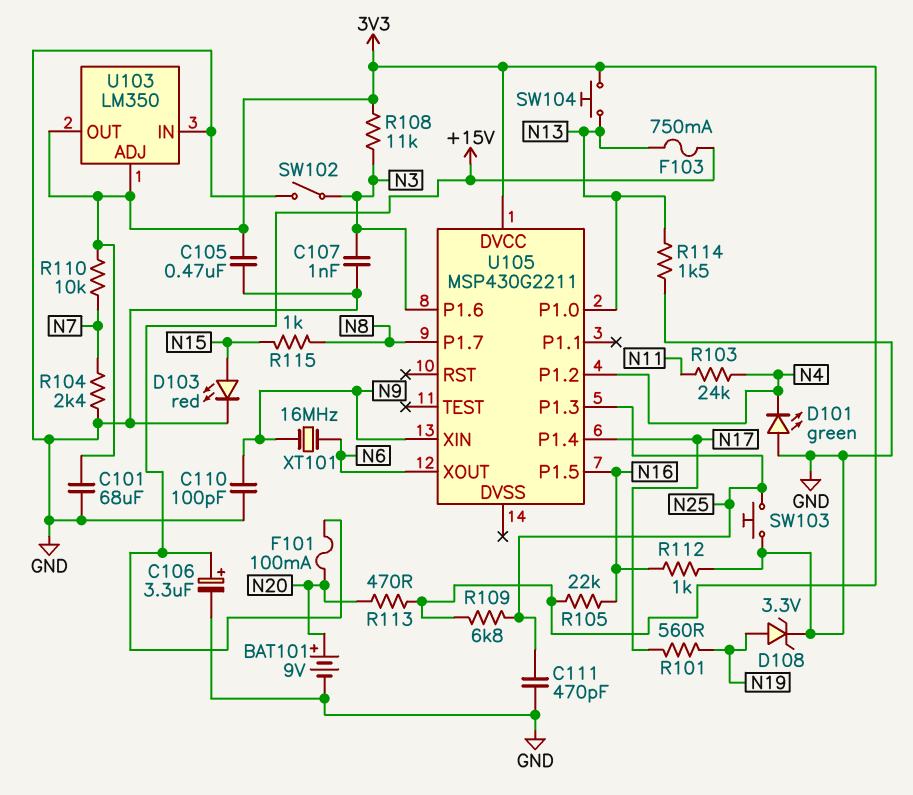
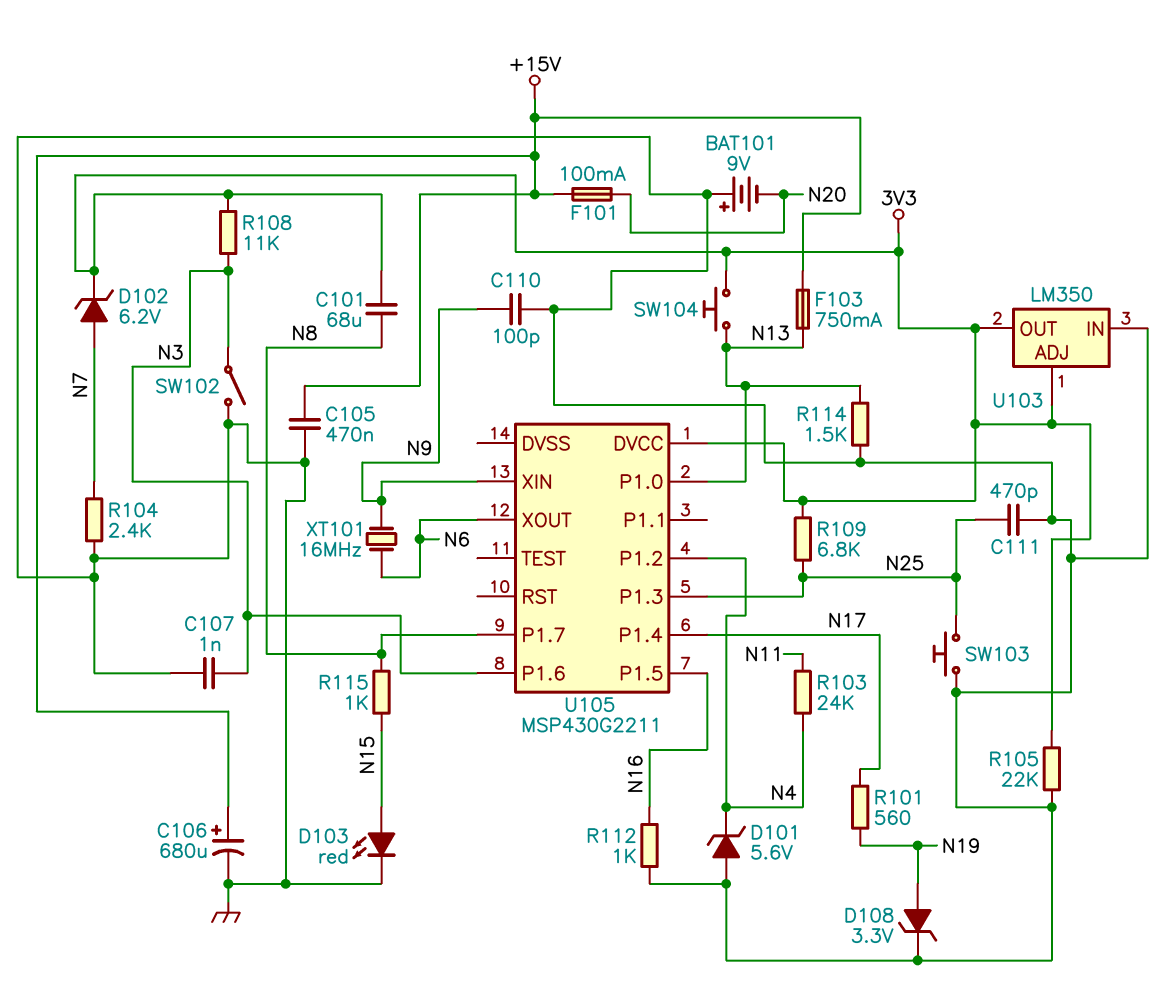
BAT101: 9V (plus N20, minus GND) -> 9V (plus GND, minus N20)
C101: 68uF (3V3, GND) -> 68uF (3V3, N8)
C105: 470nF (3V3, GND) -> 470nF (+15V, GND)
C106: 3.3uF (plus +15V, minus GND) -> 680uF (plus +15V, minus GND)
D101: LED green (A GND, K N4) -> zener 5.6V (A GND, K N4)
D102: none -> zener 6.2V (A N7, K 3V3)
R105: 22k (3V3, N16) -> 22k (3V3, GND)
R110: 10k (3V3, N7) -> none
R113: 470 (3V3, N20) -> none

